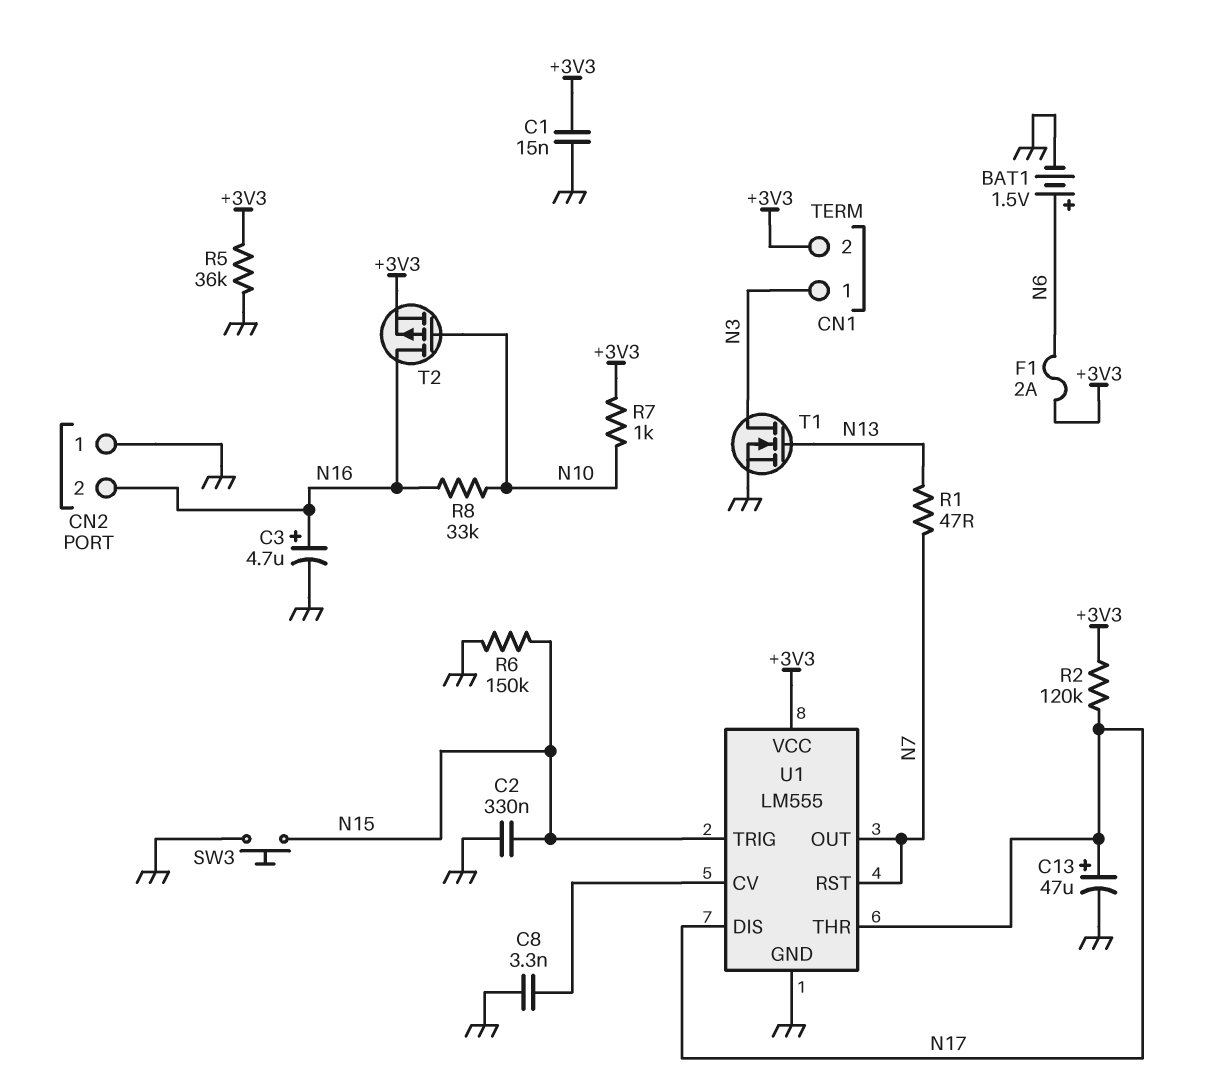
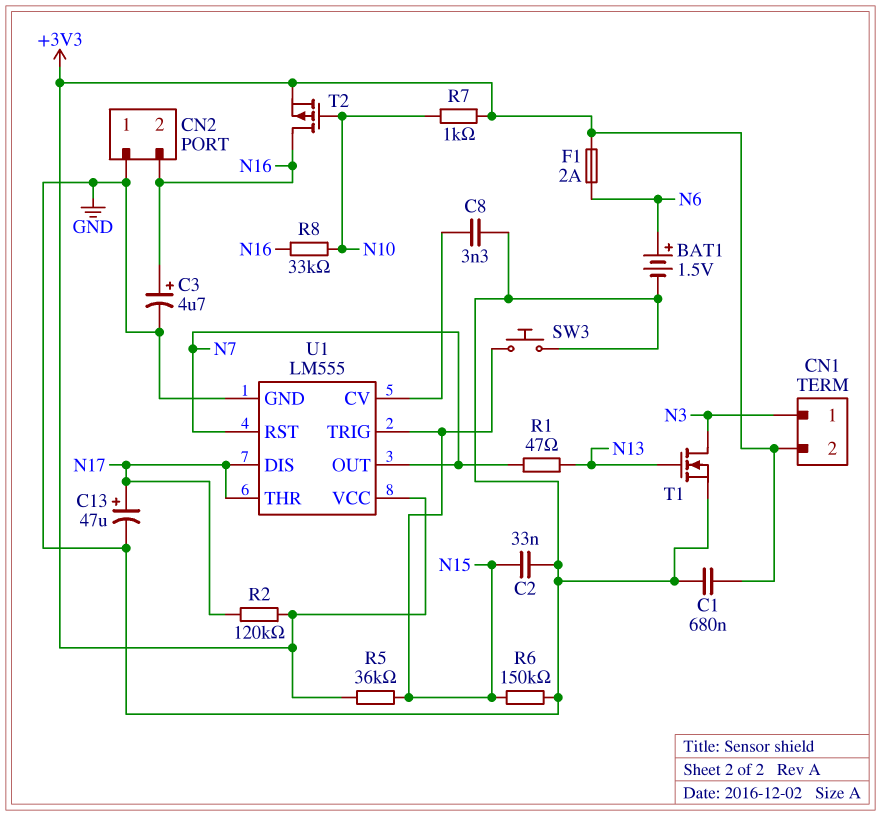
C1: 15nF (+3V3, GND) -> 680nF (+3V3, GND)
C2: 330nF (GND, N15) -> 33nF (GND, N15)
R5: 36k (+3V3, GND) -> 36k (+3V3, N15)

